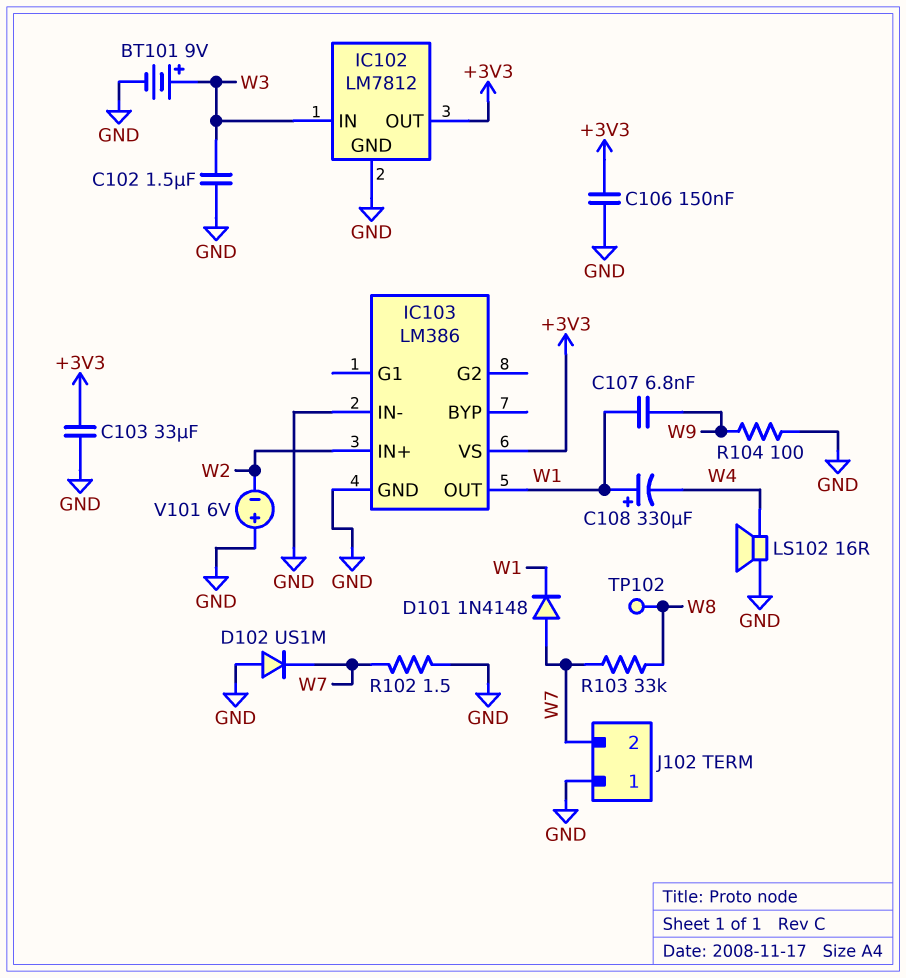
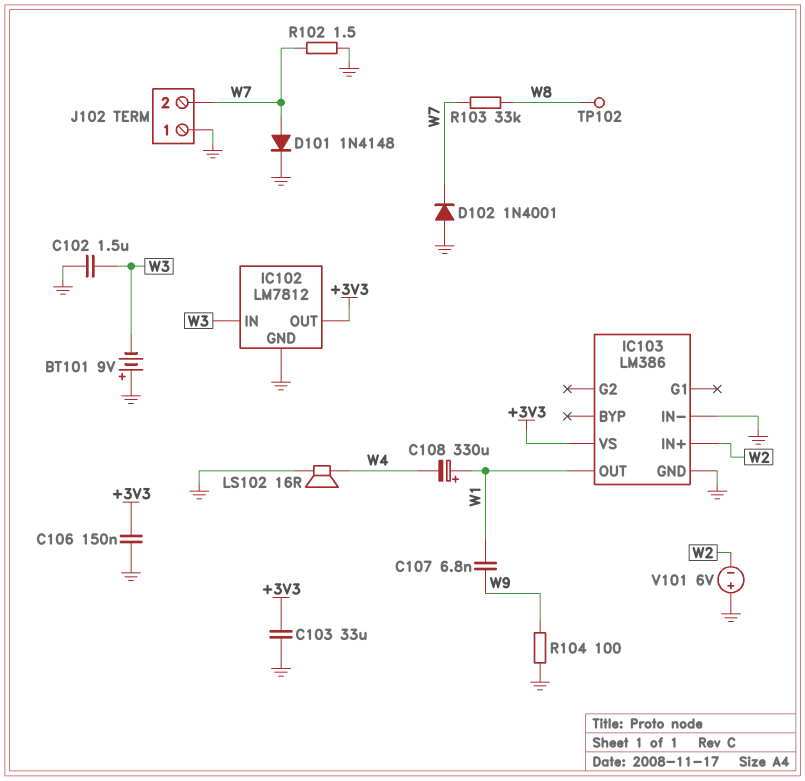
BT101: 9V (plus W3, minus GND) -> 9V (plus GND, minus W3)
D101: diode 1N4148 (A W7, K W1) -> diode 1N4148 (A W7, K GND)
D102: diode US1M (A GND, K W7) -> diode 1N4001 (A GND, K W7)

